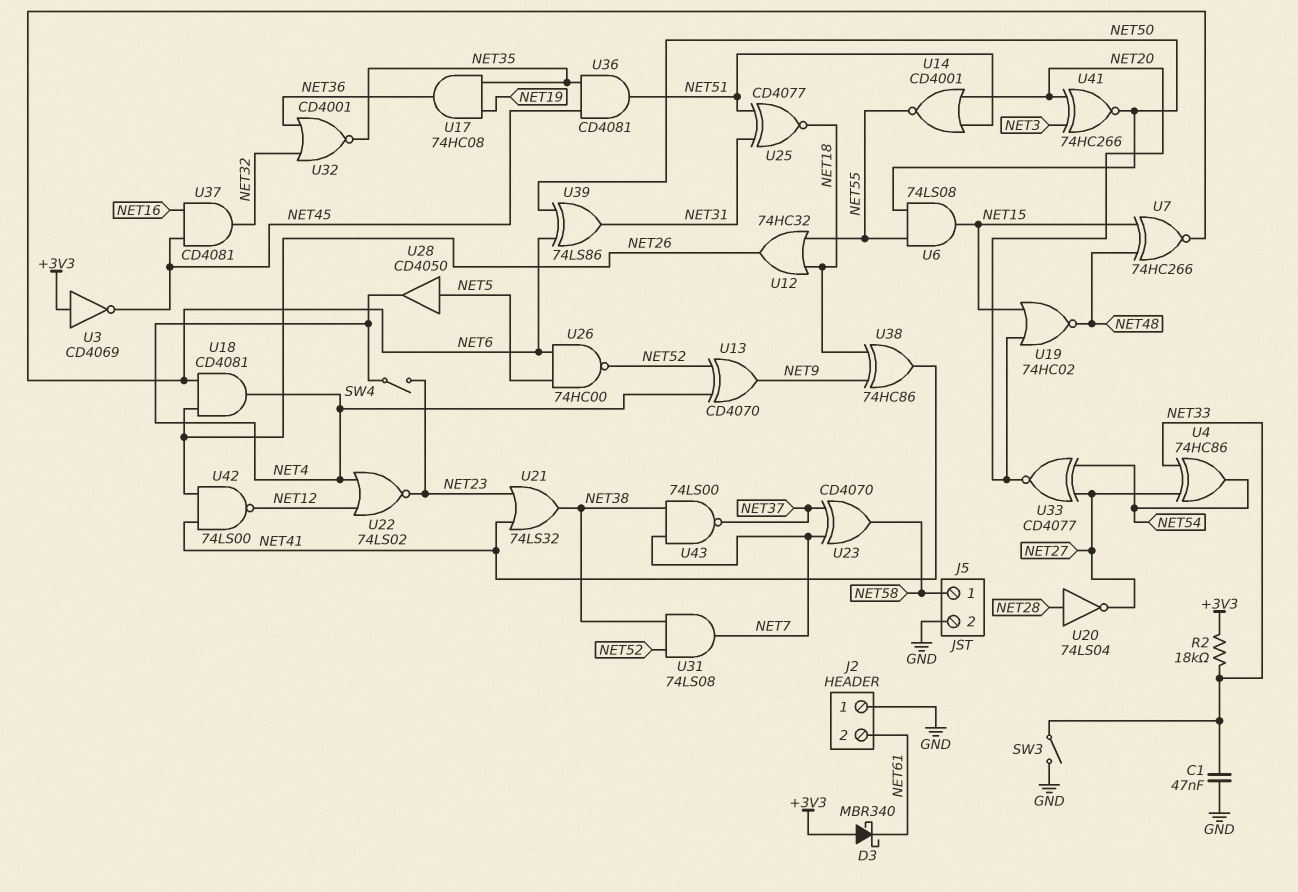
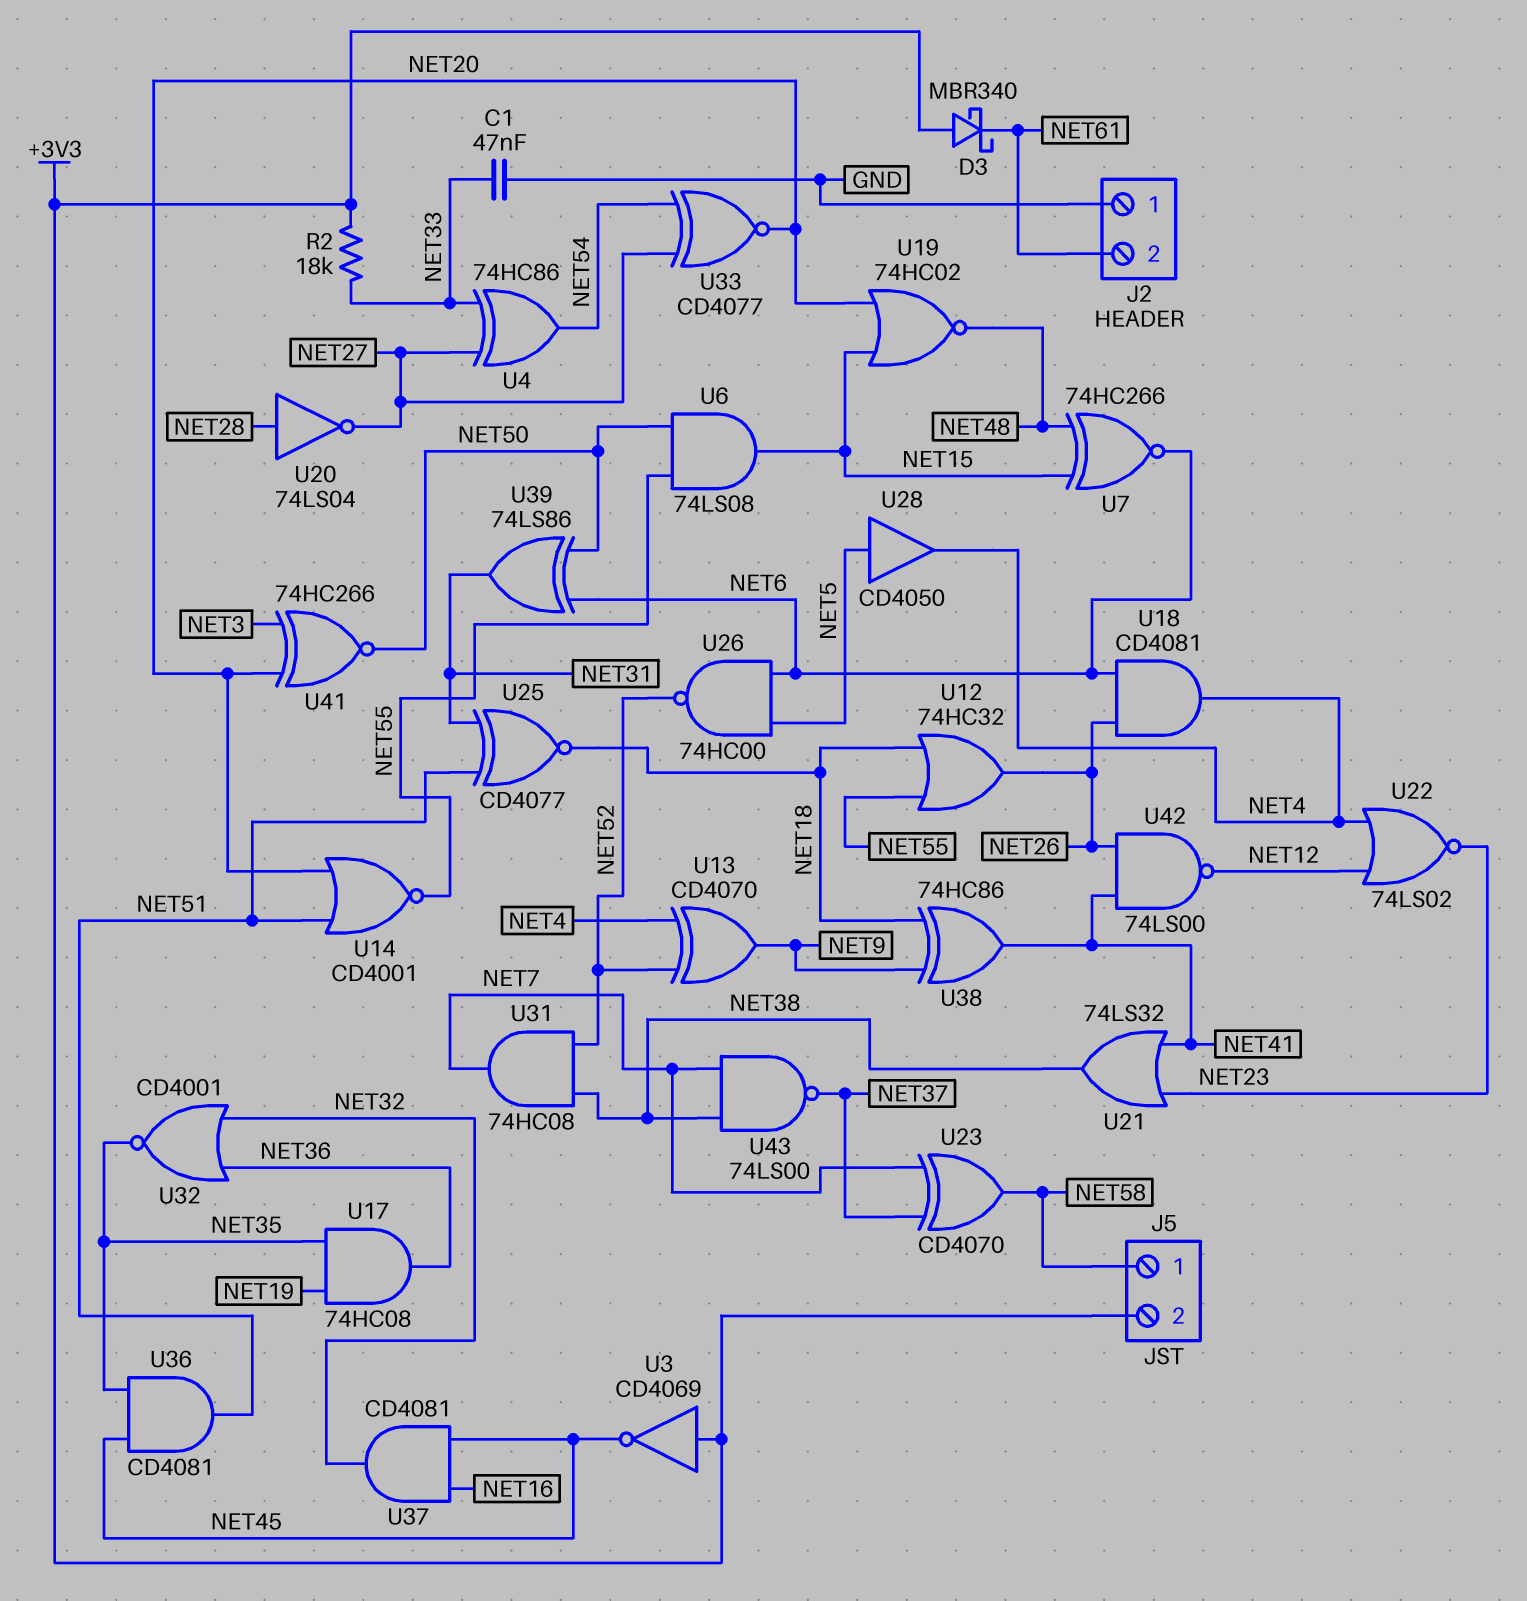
J5 pin 2: GND -> +3V3
SW3: switch (GND, NET33) -> none
SW4: switch (NET4, NET23) -> none
U31: AND 74LS08 (in NET38, in NET52, out NET7) -> AND 74HC08 (in NET38, in NET52, out NET7)

